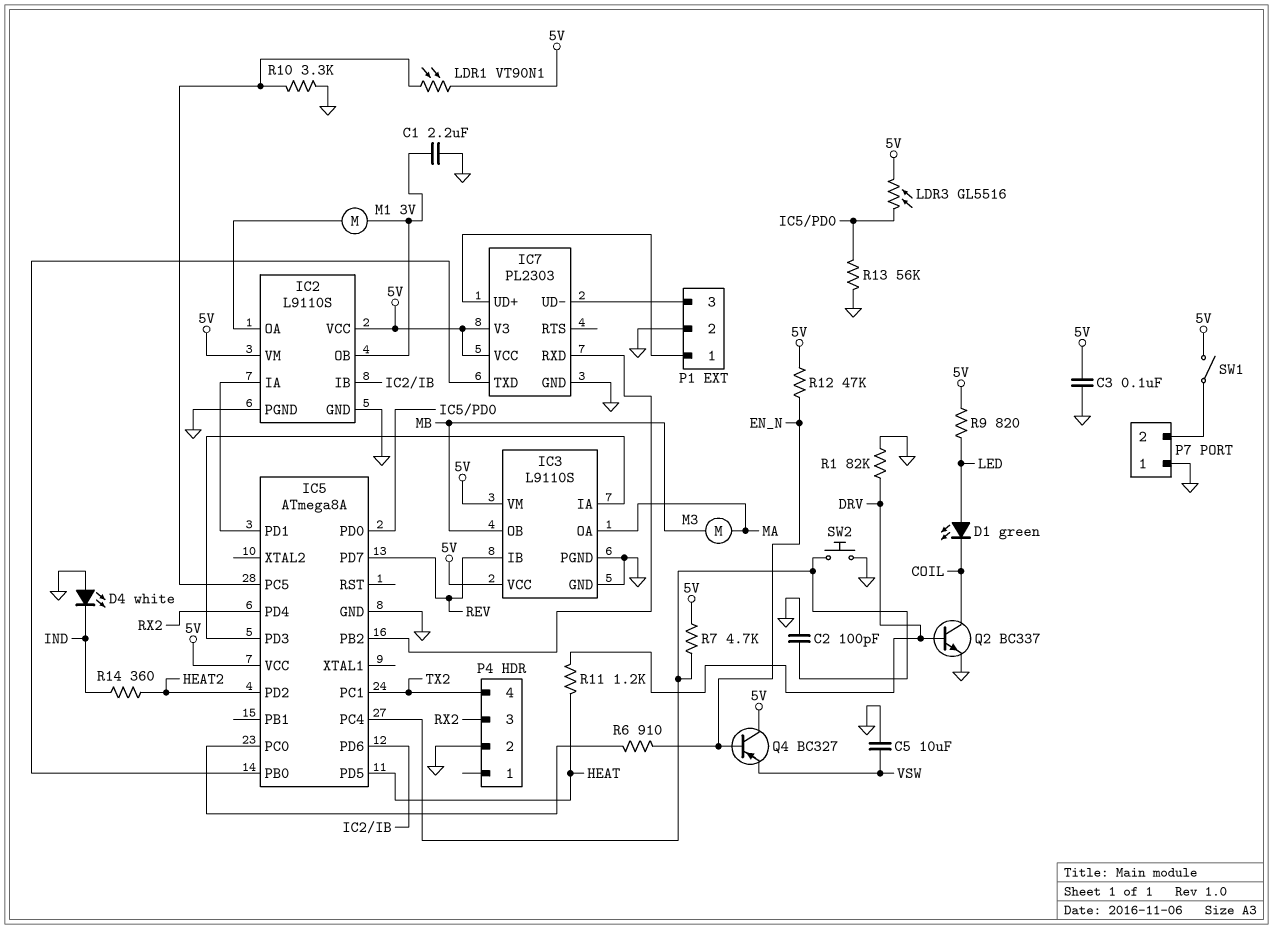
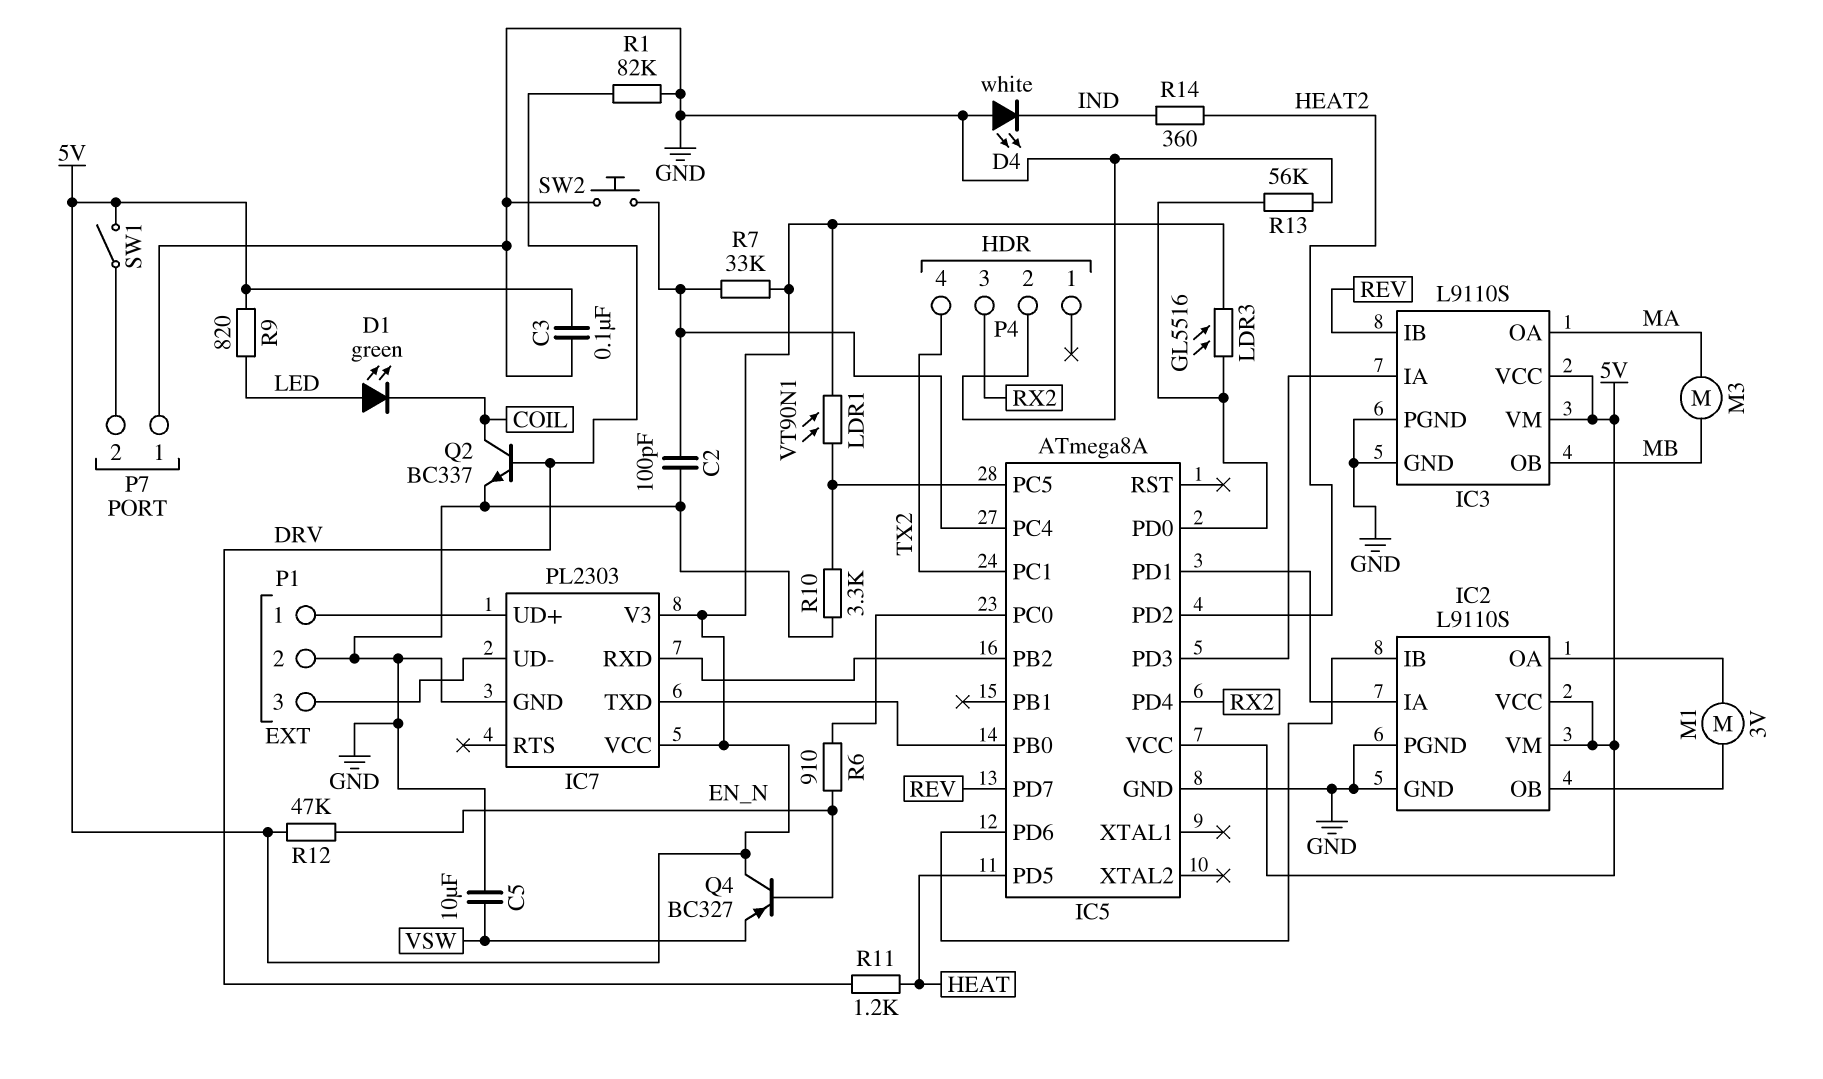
C1: 2.2uF (GND, IC2/OB) -> none
R7: 4.7k (5V, IC5/PC4) -> 33k (5V, IC5/PC4)

